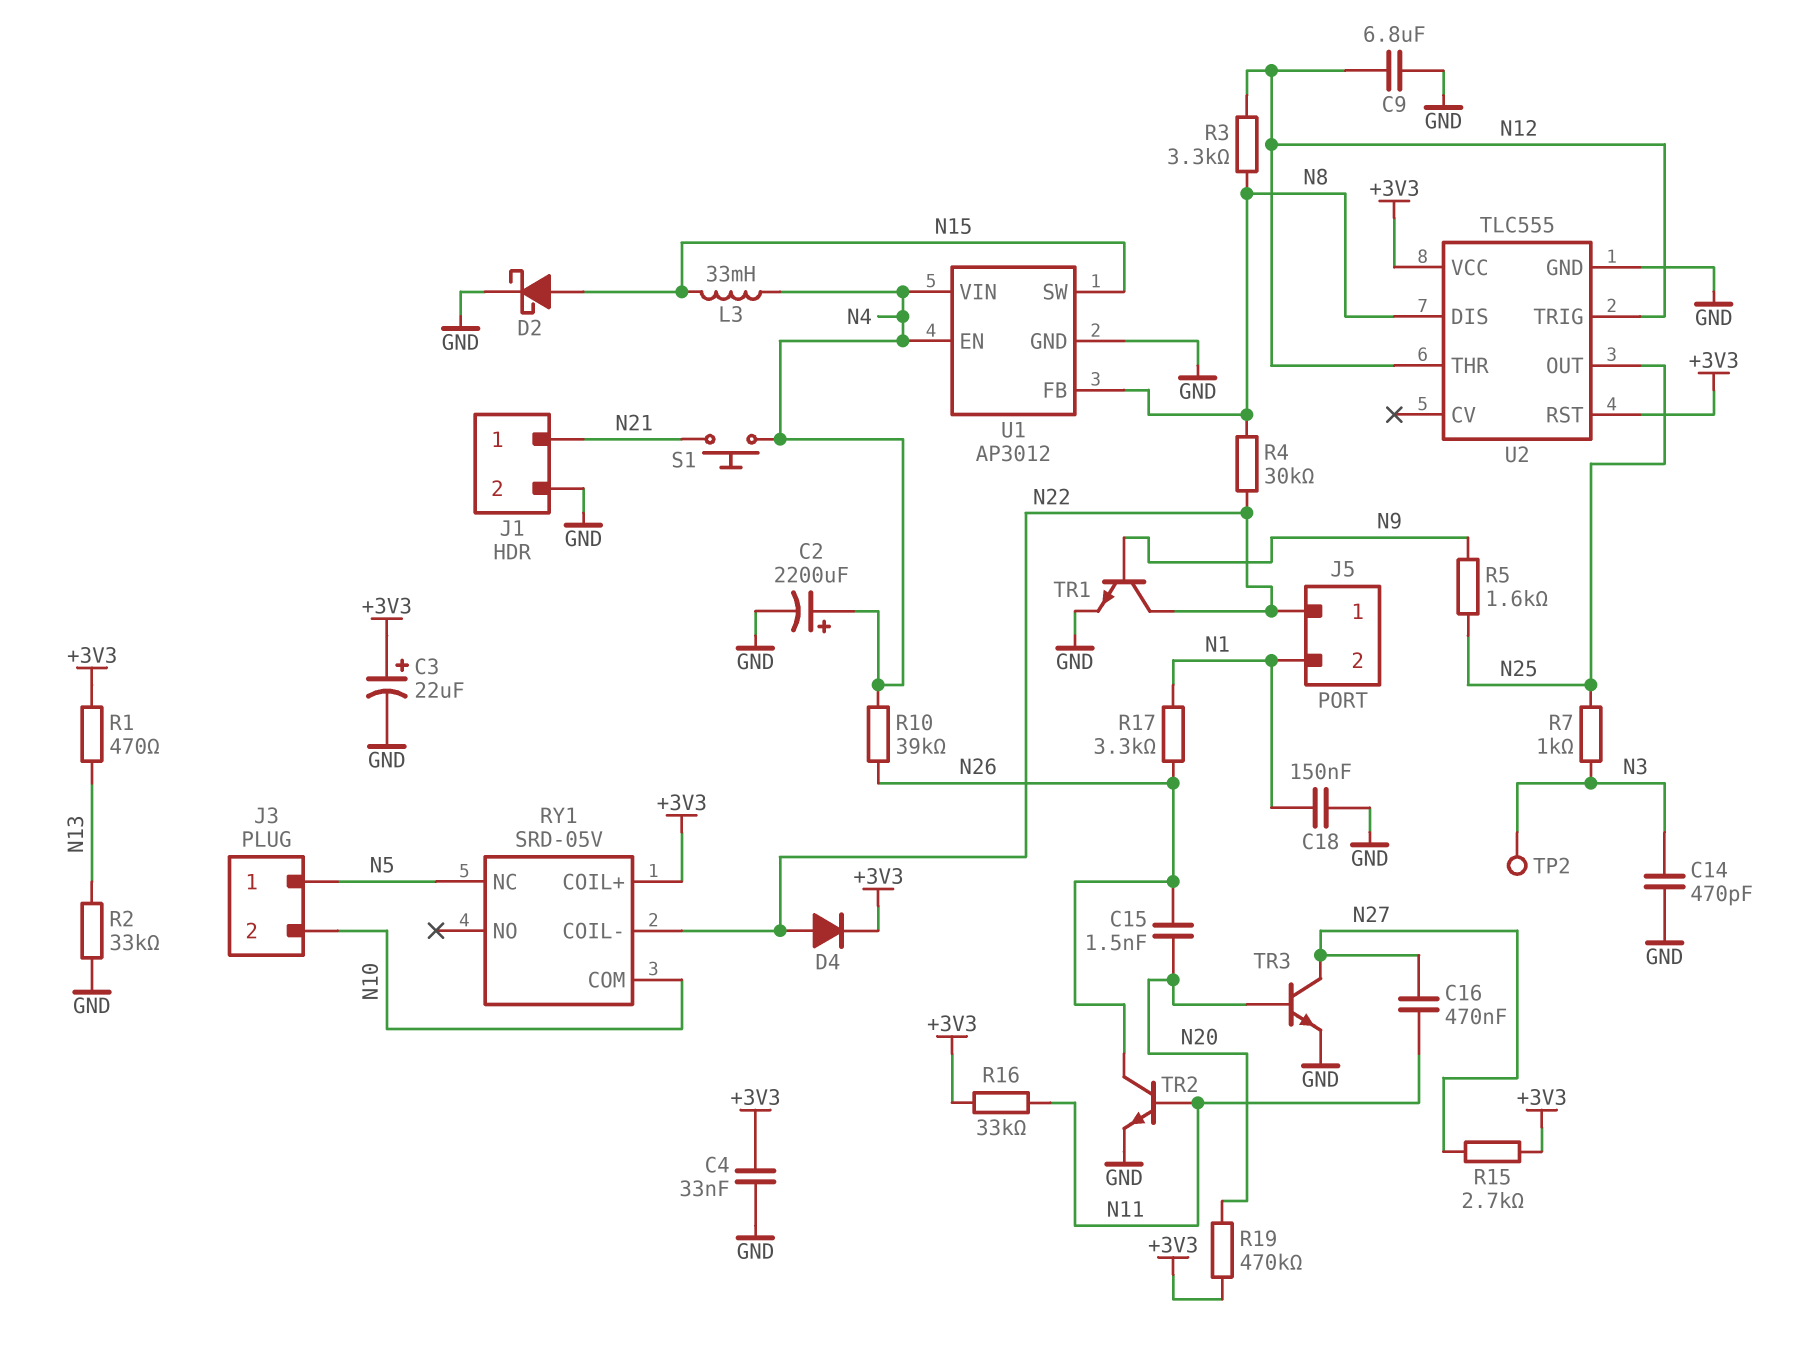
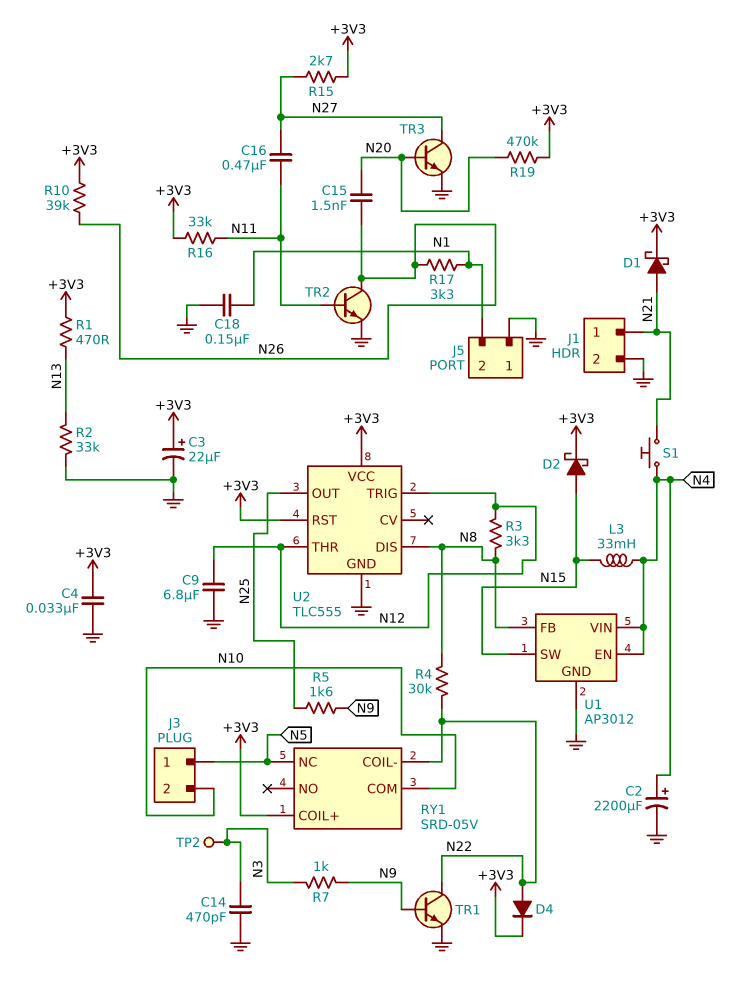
D1: none -> schottky (A N21, K +3V3)
D2: schottky (A N15, K GND) -> schottky (A N15, K +3V3)
J5 pin 1: N22 -> GND
R7: 1k (N3, N25) -> 1k (N3, N9)
R10: 39k (N4, N26) -> 39k (+3V3, N26)

